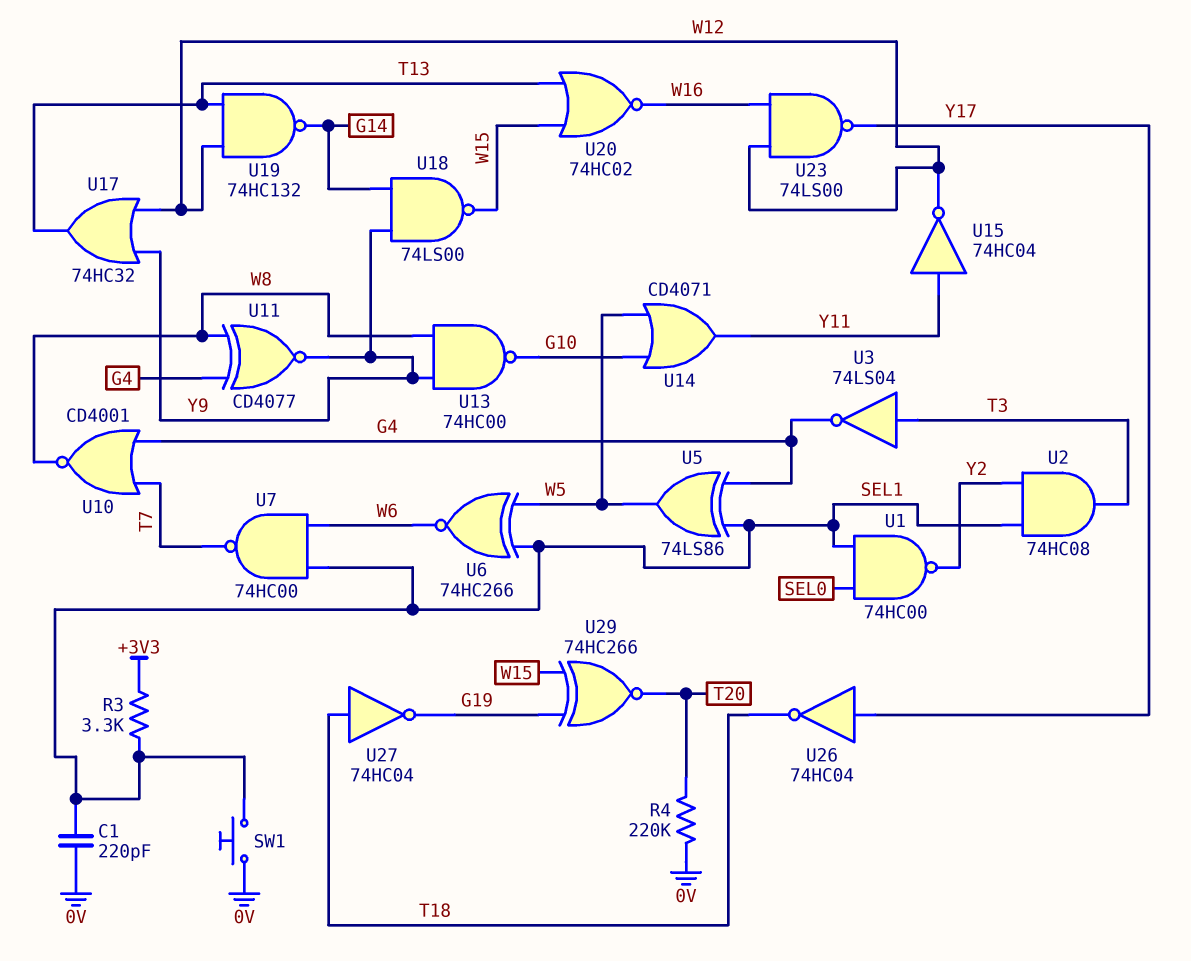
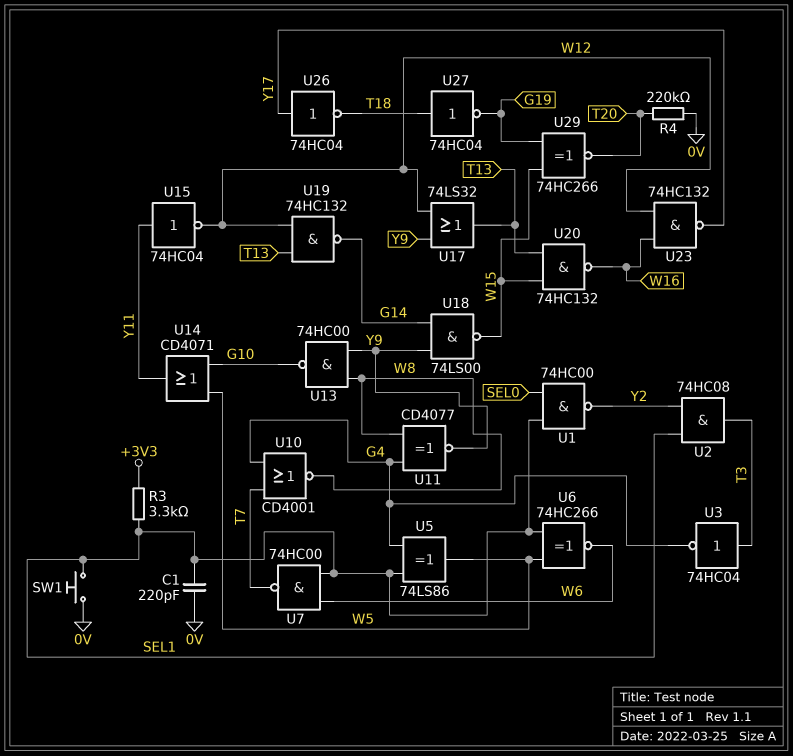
U3: NOT 74LS04 (in T3, out G4) -> NOT 74HC04 (in T3, out G4)
U17: OR 74HC32 (in W12, in Y9, out T13) -> OR 74LS32 (in W12, in Y9, out T13)
U20: NOR 74HC02 (in T13, in W15, out W16) -> NAND 74HC132 (in T13, in W15, out W16)
U23: NAND 74LS00 (in W12, in W16, out Y17) -> NAND 74HC132 (in W12, in W16, out Y17)

